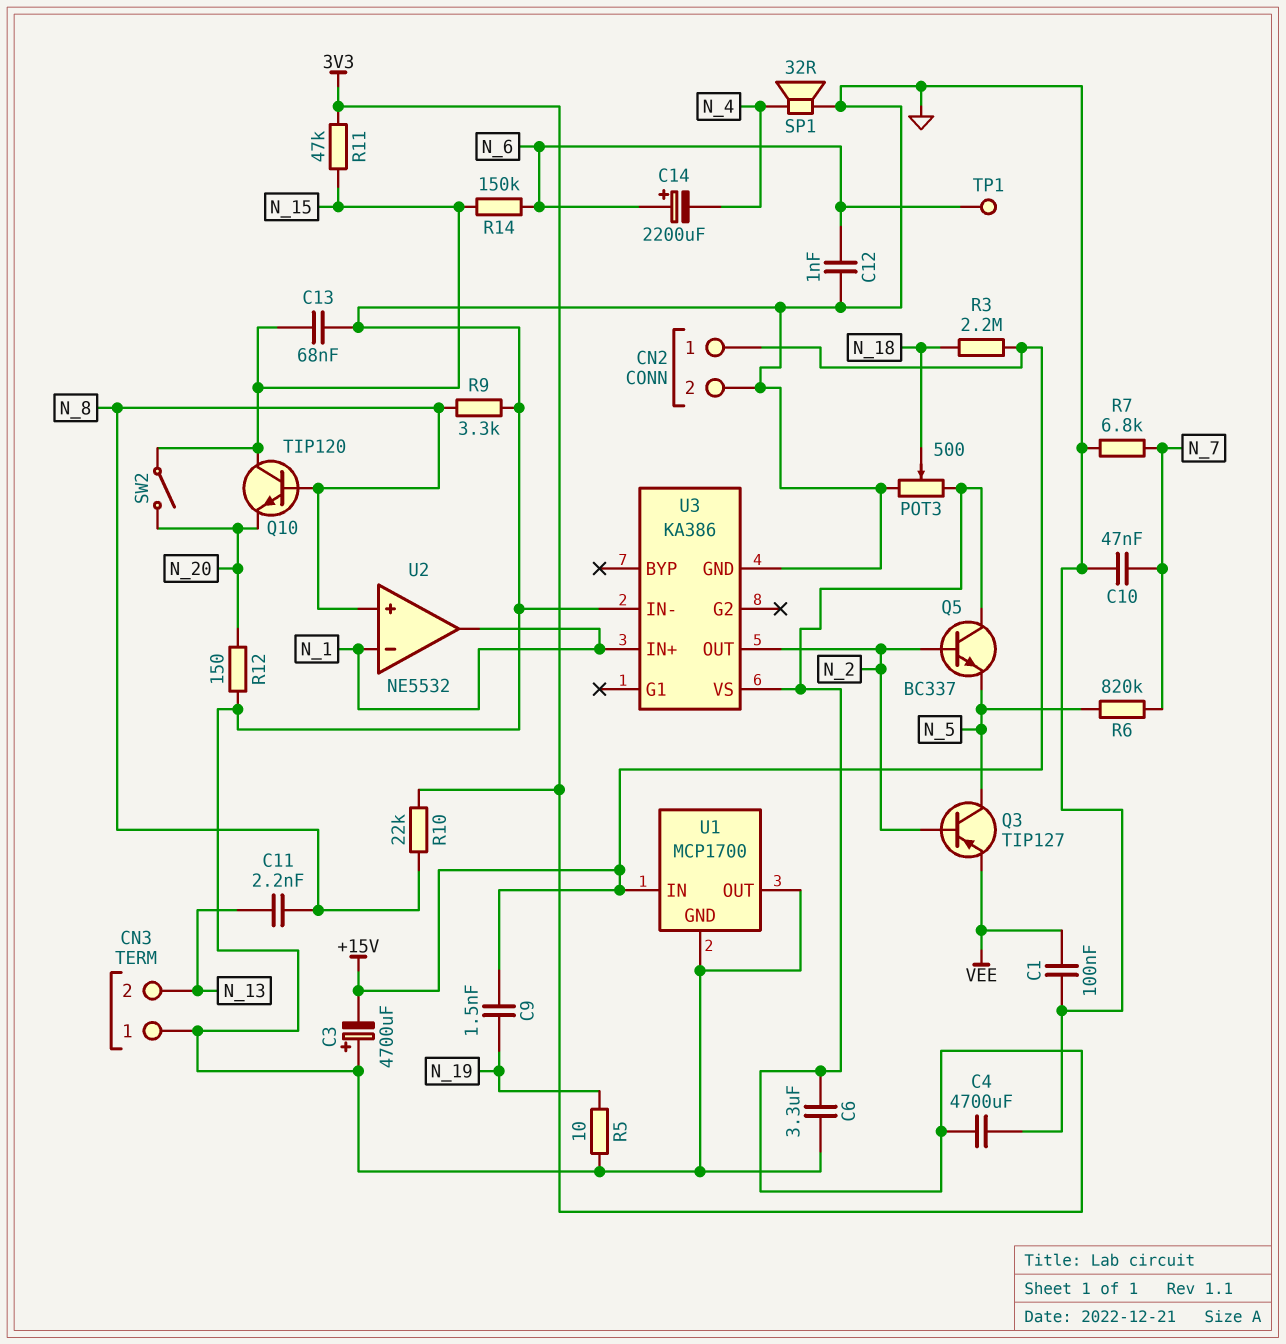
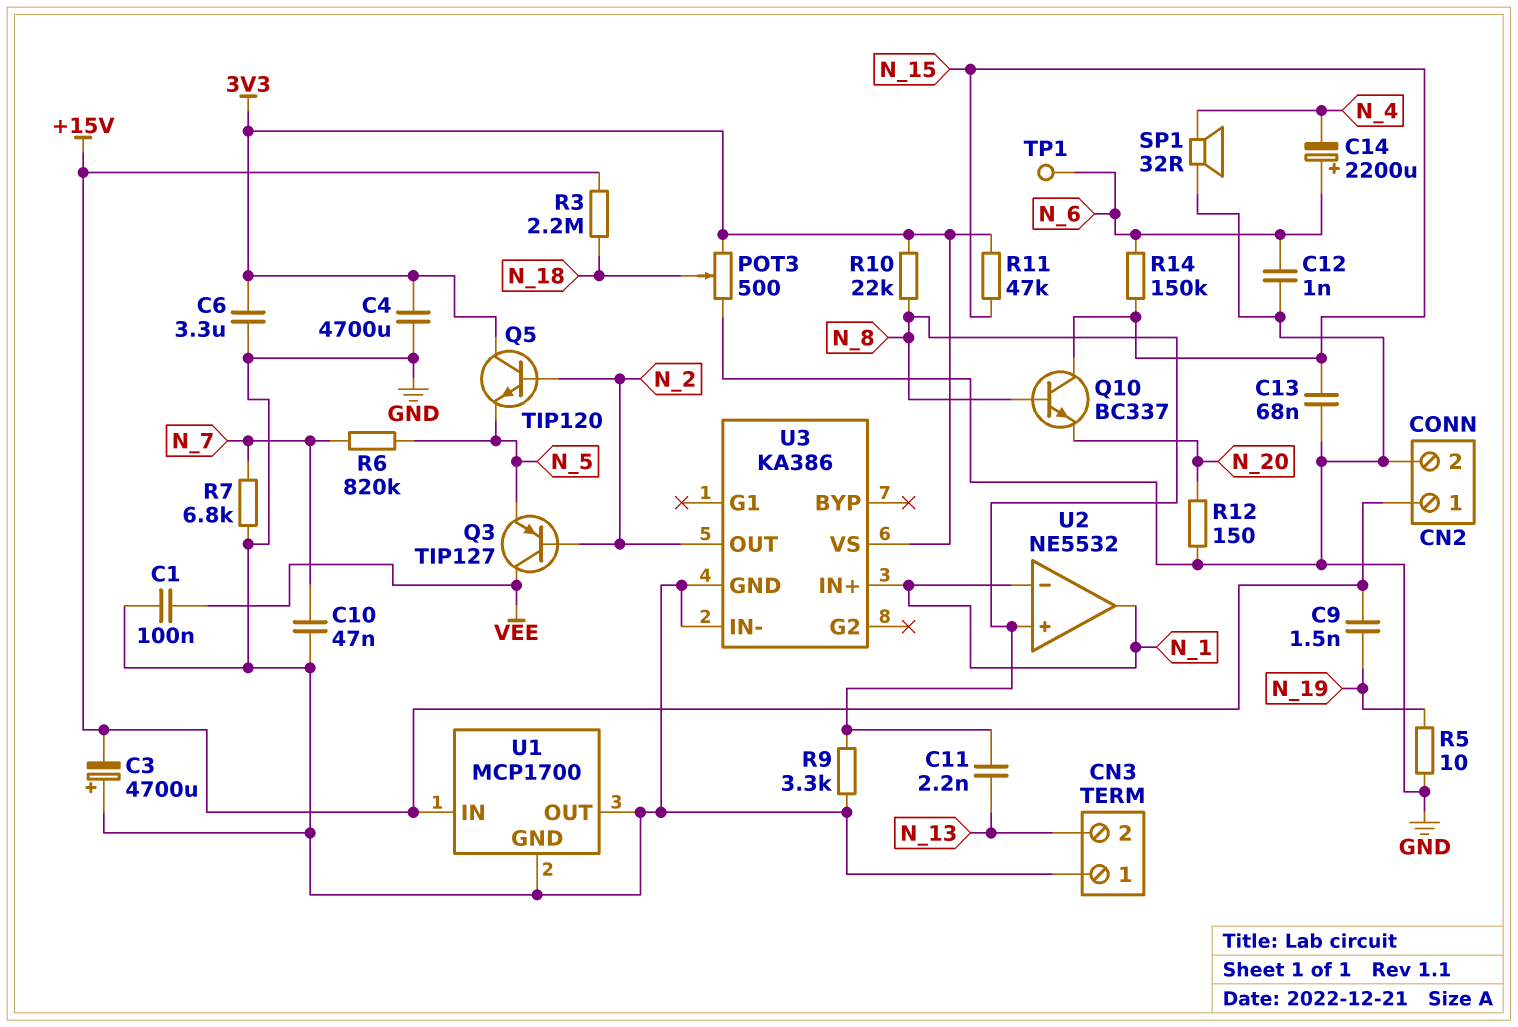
Q3: PNP TIP127 (B N_2, C N_5, E VEE) -> PNP TIP127 (B N_2, C VEE, E N_5)
Q5: NPN BC337 (B N_2, C 3V3, E N_5) -> NPN TIP120 (B N_2, C 3V3, E N_5)
Q10: NPN TIP120 (B N_8, C N_15, E N_20) -> NPN BC337 (B N_8, C N_15, E N_20)
SW2: switch (N_15, N_20) -> none

